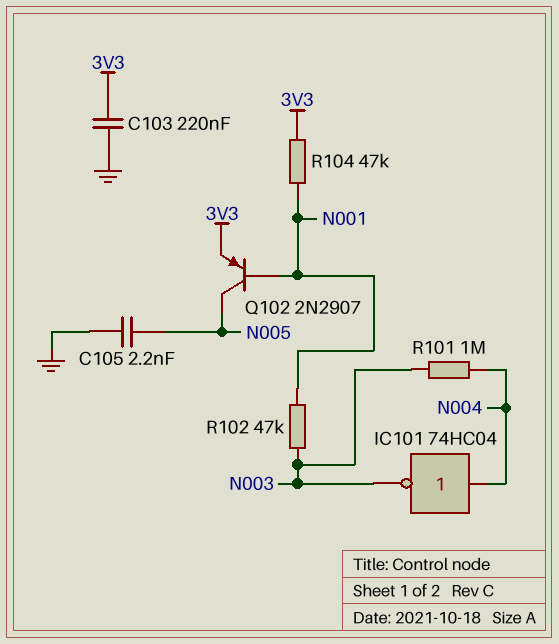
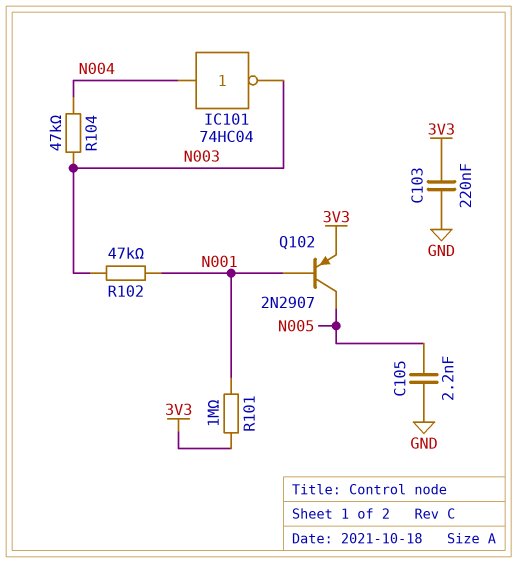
R101: 1M (N003, N004) -> 1M (3V3, N001)
R104: 47k (3V3, N001) -> 47k (N003, N004)

